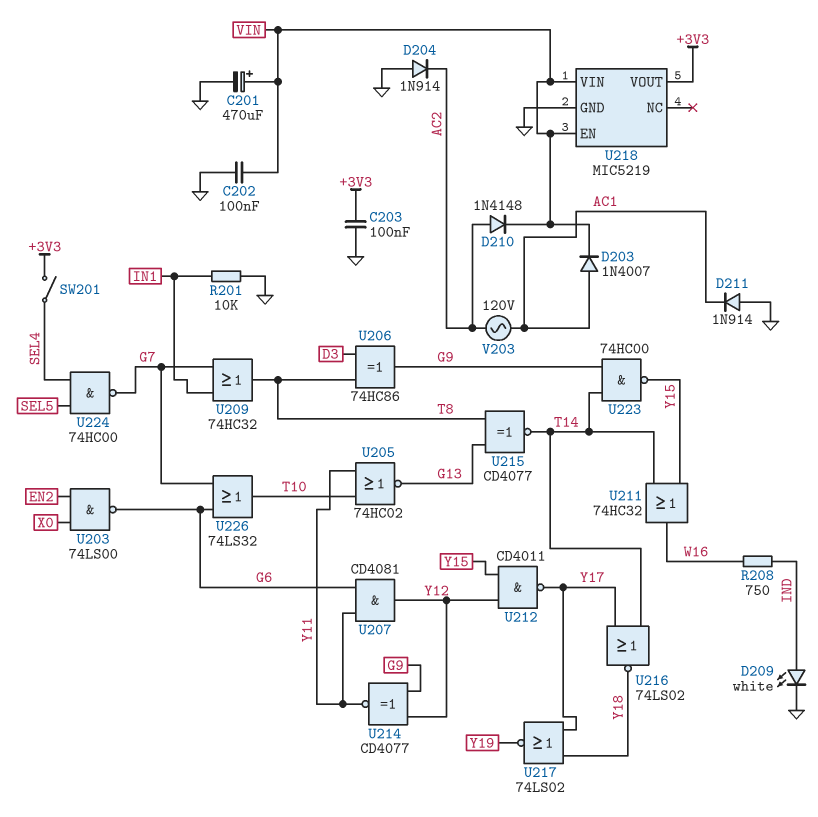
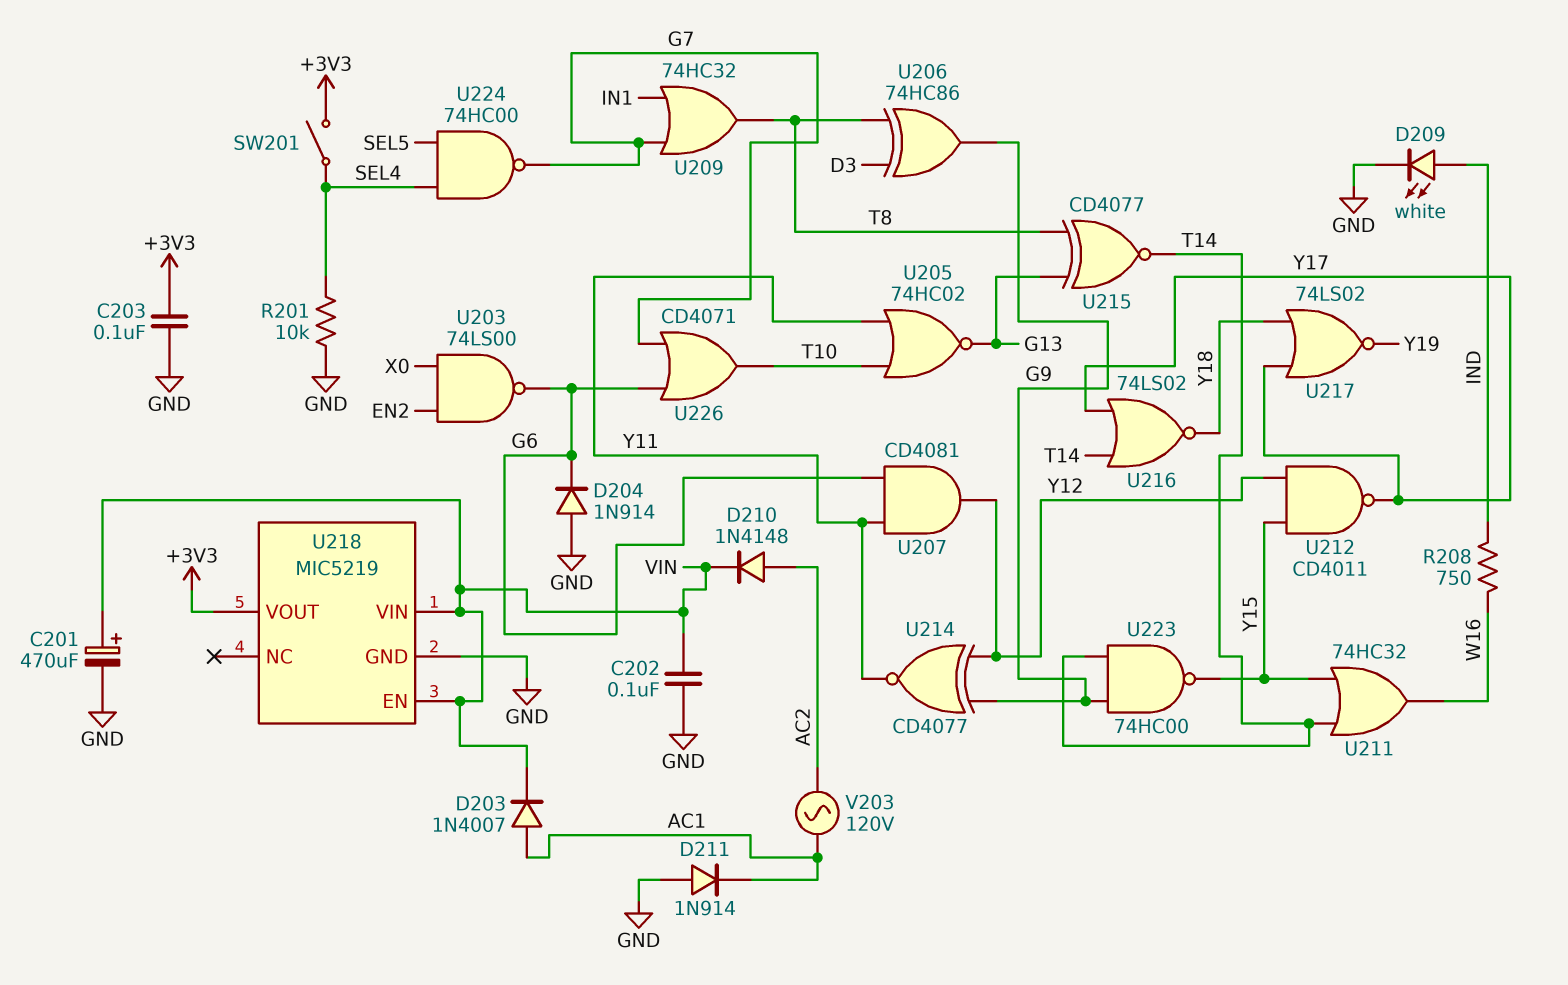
D204: diode 1N914 (A GND, K AC2) -> diode 1N914 (A GND, K G6)
R201: 10k (GND, IN1) -> 10k (GND, SEL4)
U226: OR 74LS32 (in G6, in G7, out T10) -> OR CD4071 (in G6, in G7, out T10)

